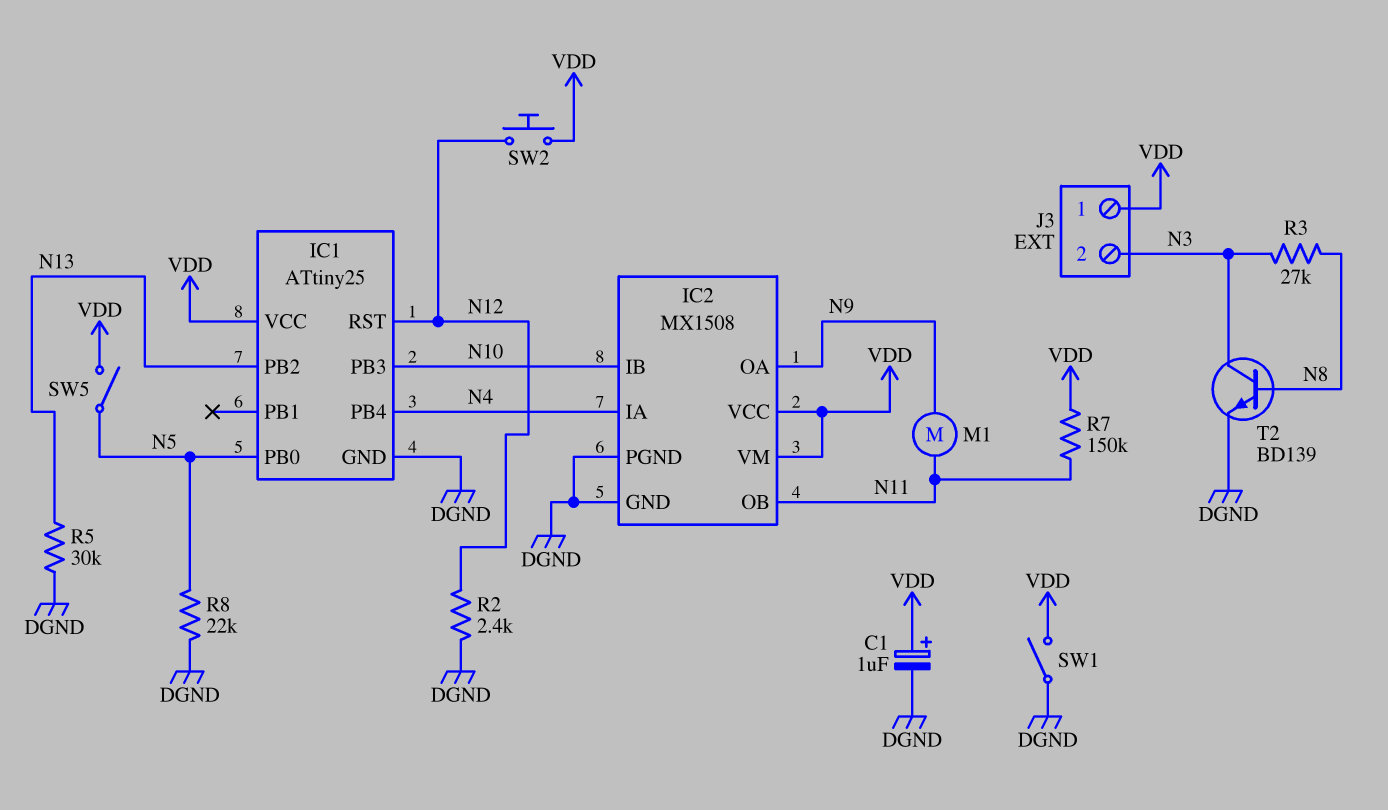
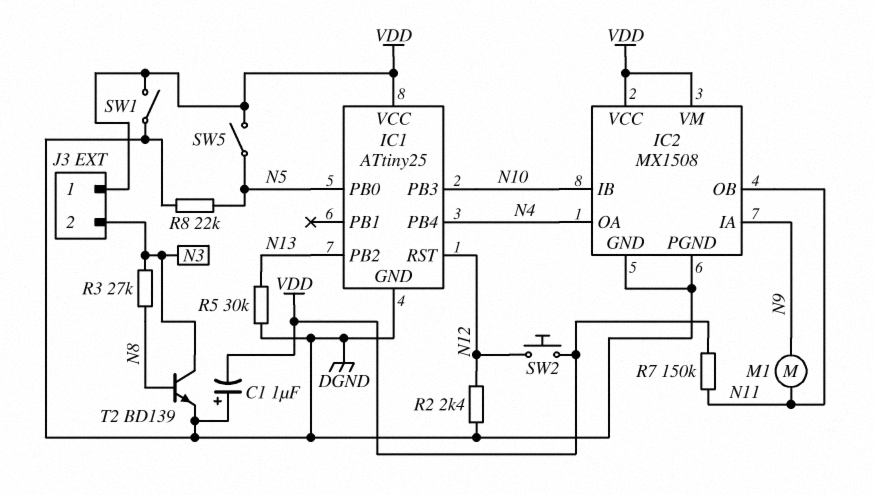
C1: 1uF (plus VDD, minus DGND) -> 1uF (plus DGND, minus VDD)
IC2 pin IA: N4 -> N9
IC2 pin OA: N9 -> N4

